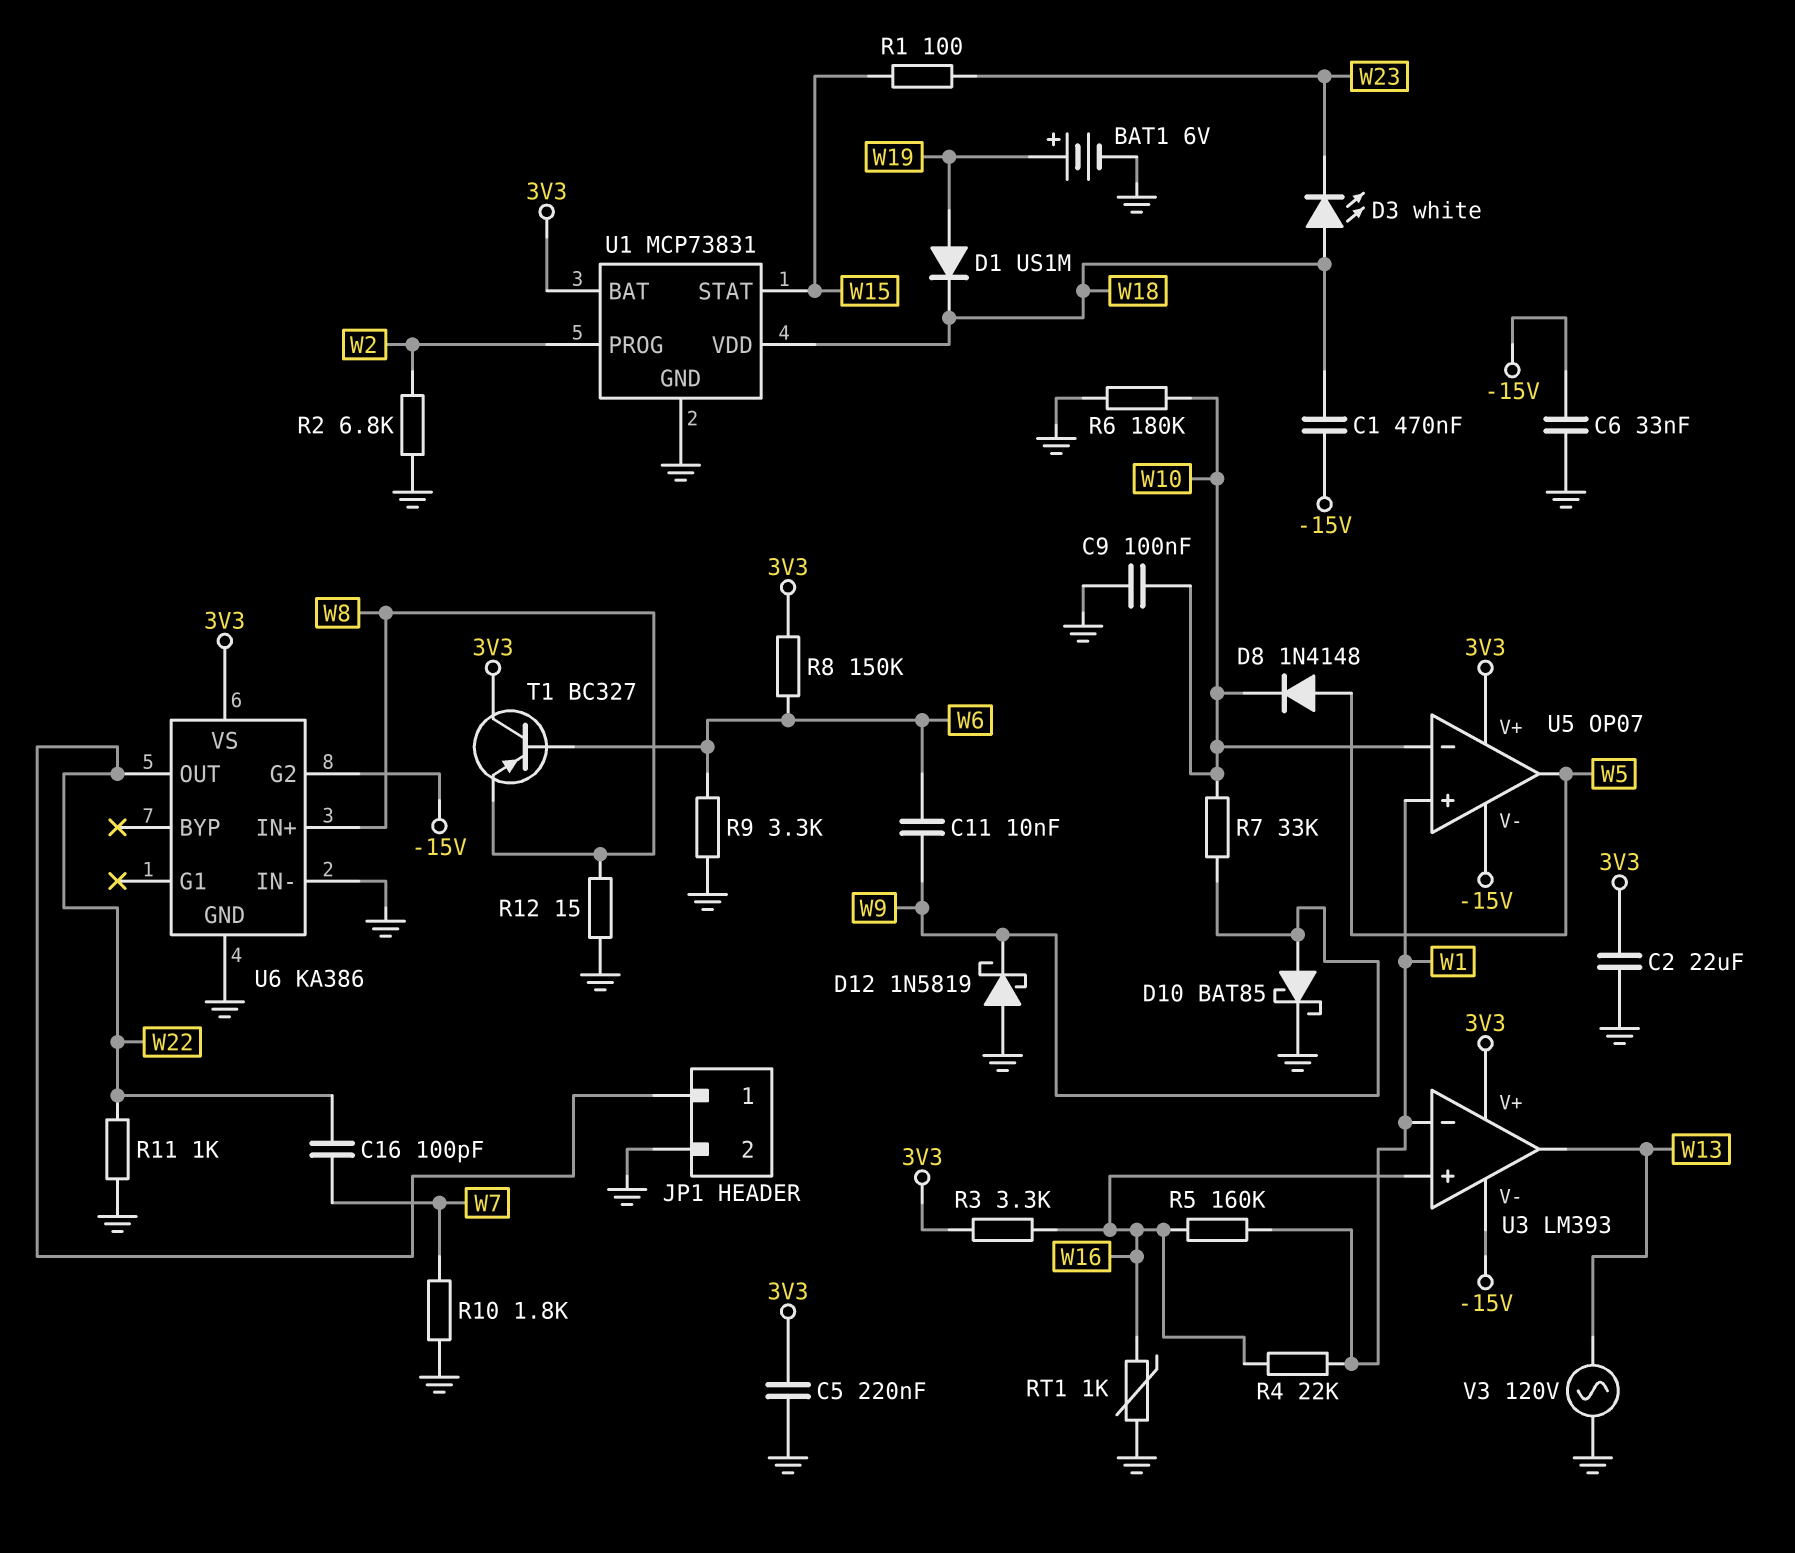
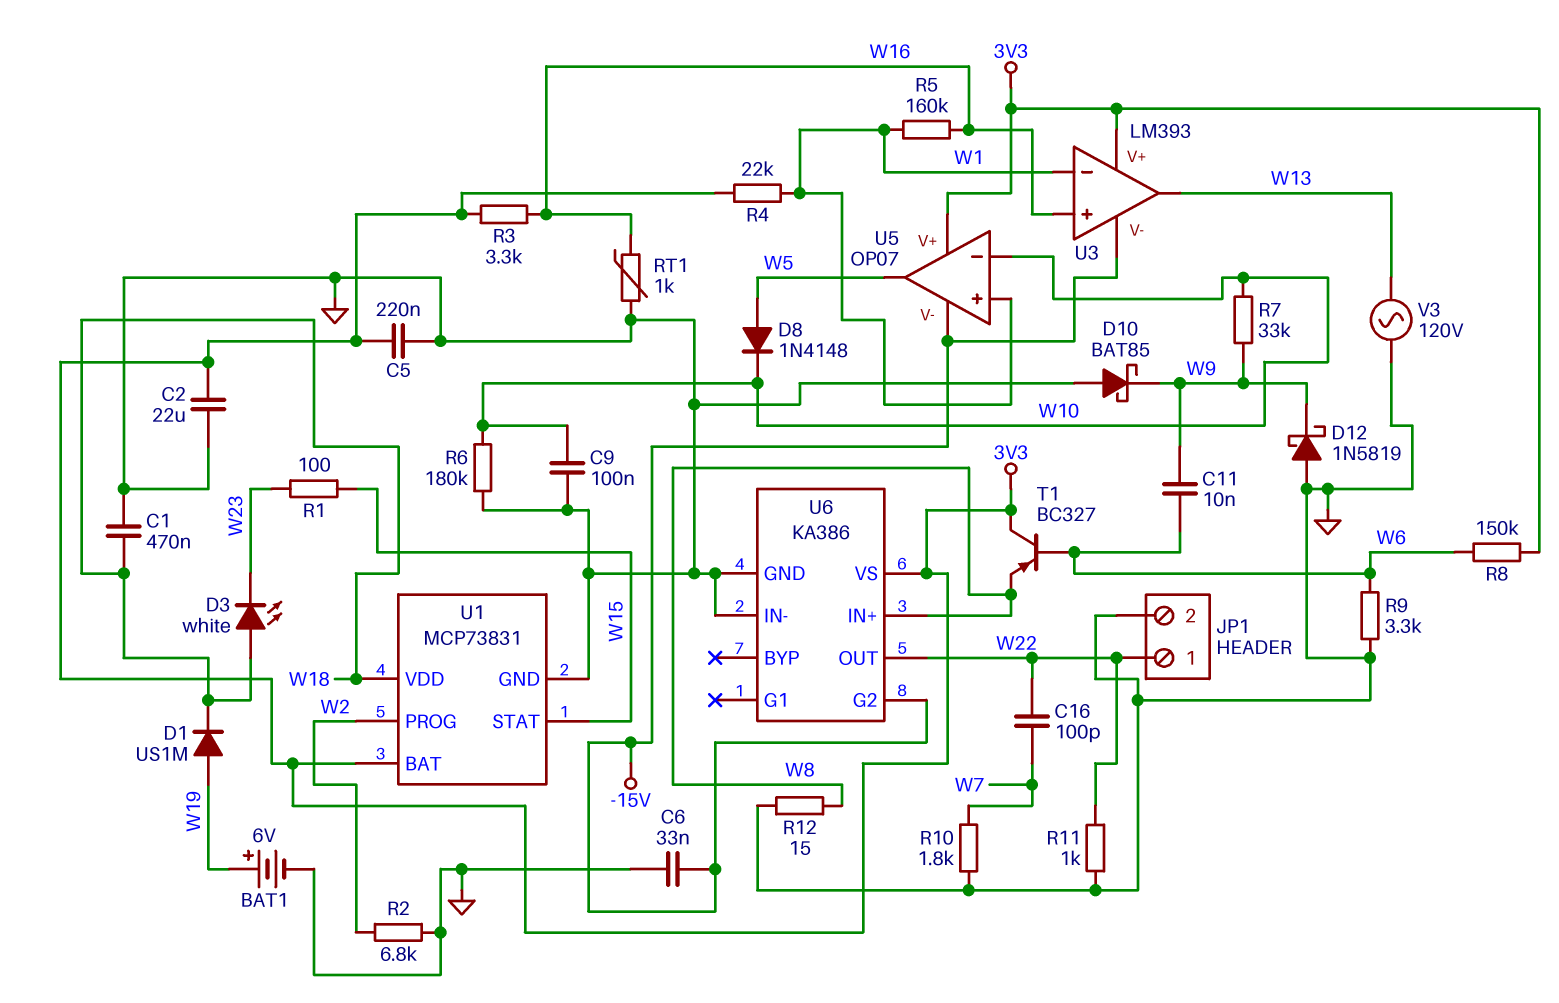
C1: 470nF (-15V, W18) -> 470nF (GND, W18)
D10: schottky BAT85 (A W9, K GND) -> schottky BAT85 (A GND, K W9)
R4: 22k (W1, W16) -> 22k (3V3, W1)

